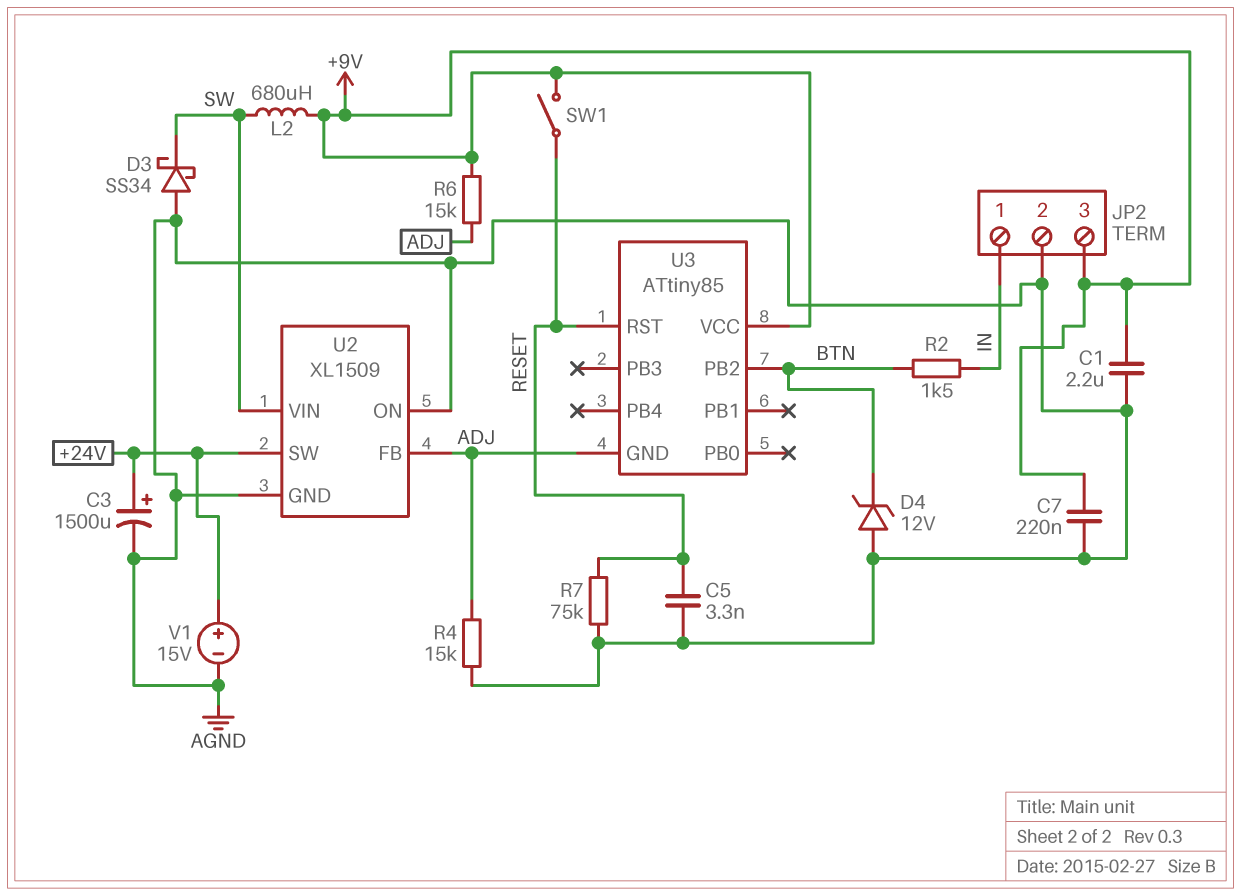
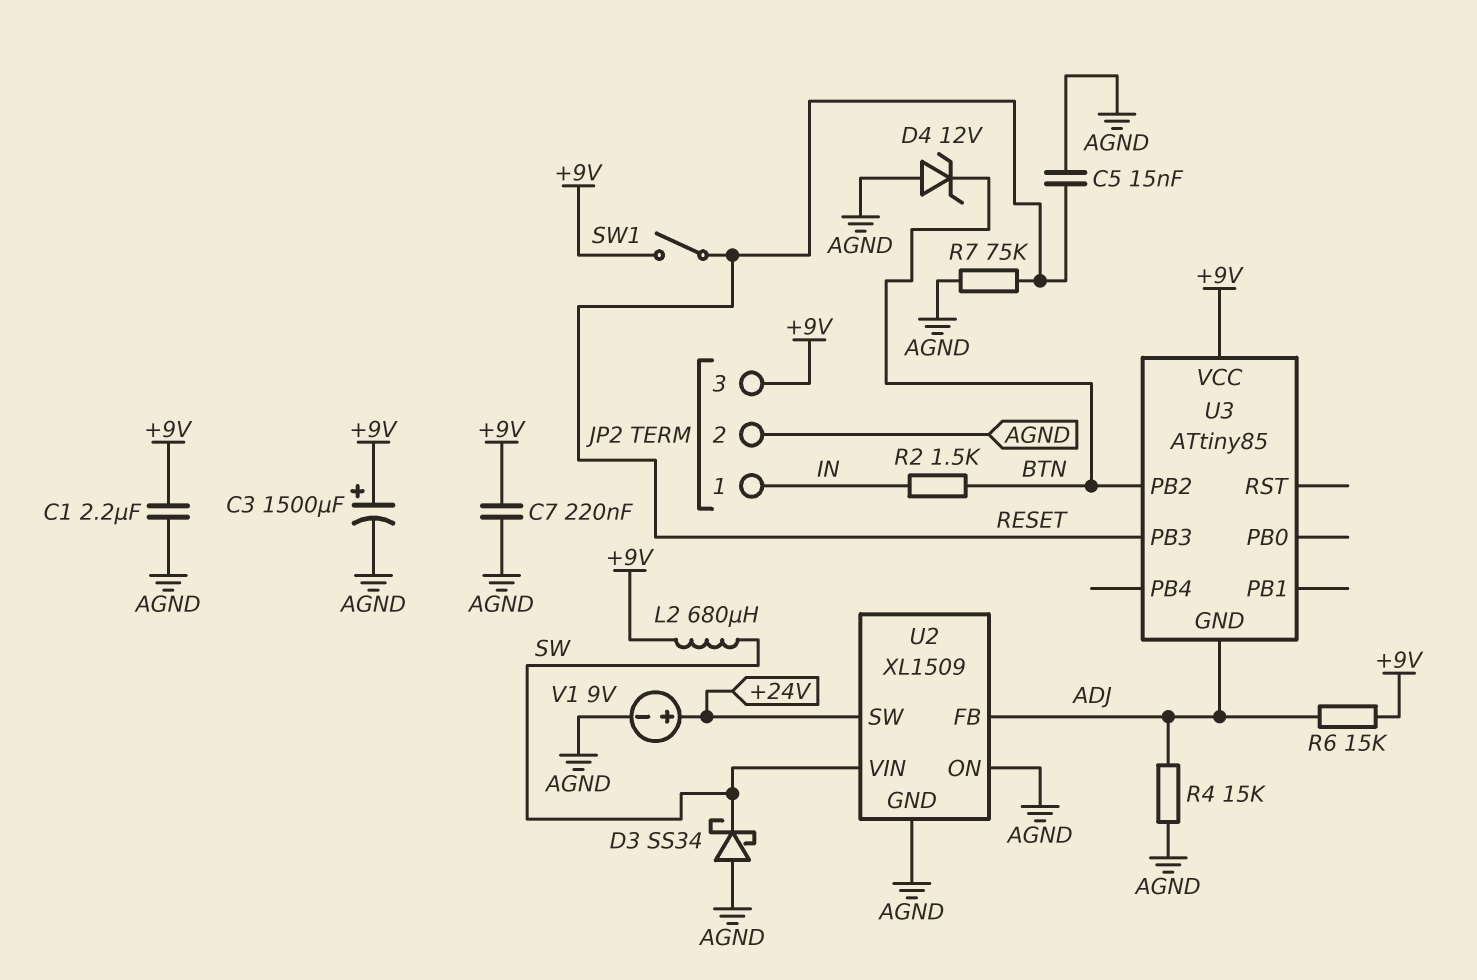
C3: 1500uF (plus +24V, minus AGND) -> 1500uF (plus +9V, minus AGND)
C5: 3.3nF (AGND, RESET) -> 15nF (AGND, RESET)
U3 pin PB3: none -> RESET
U3 pin RST: RESET -> none
V1: 15V (plus +24V, minus AGND) -> 9V (plus +24V, minus AGND)

